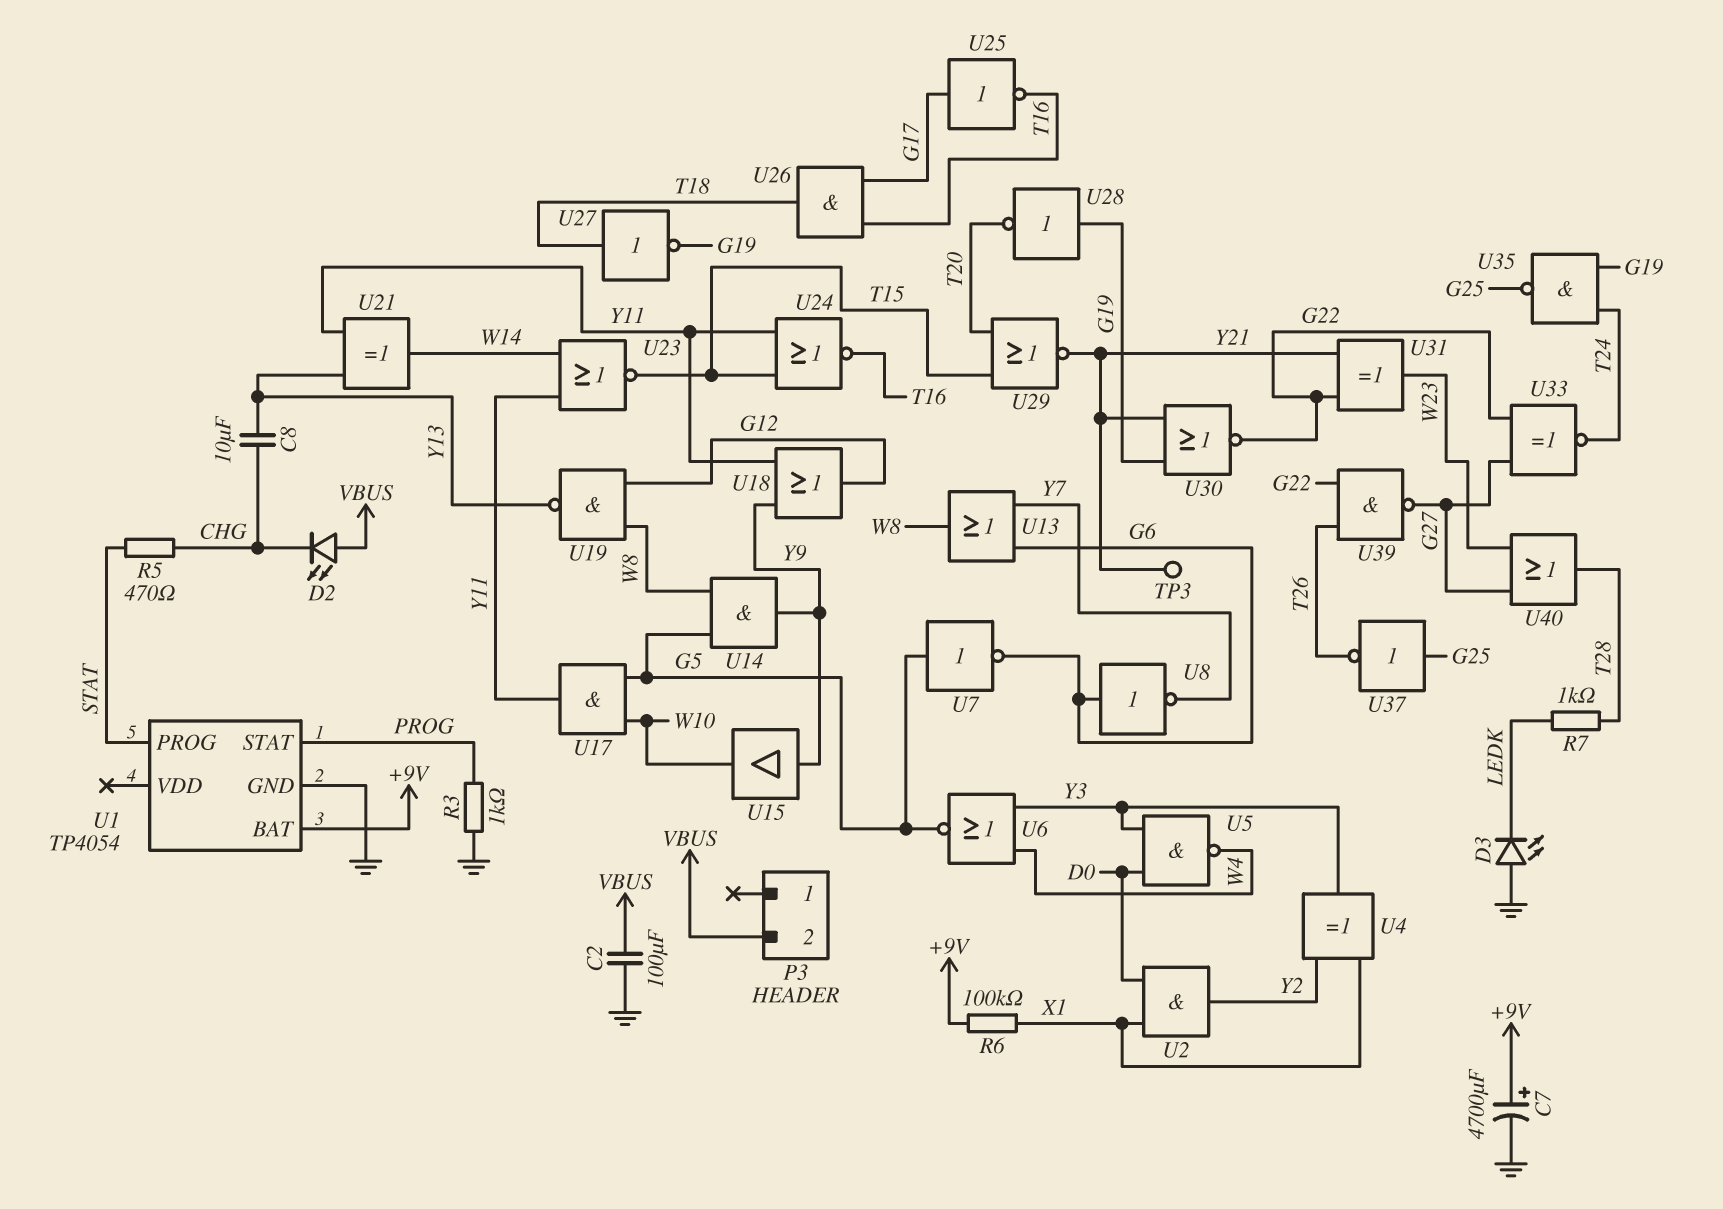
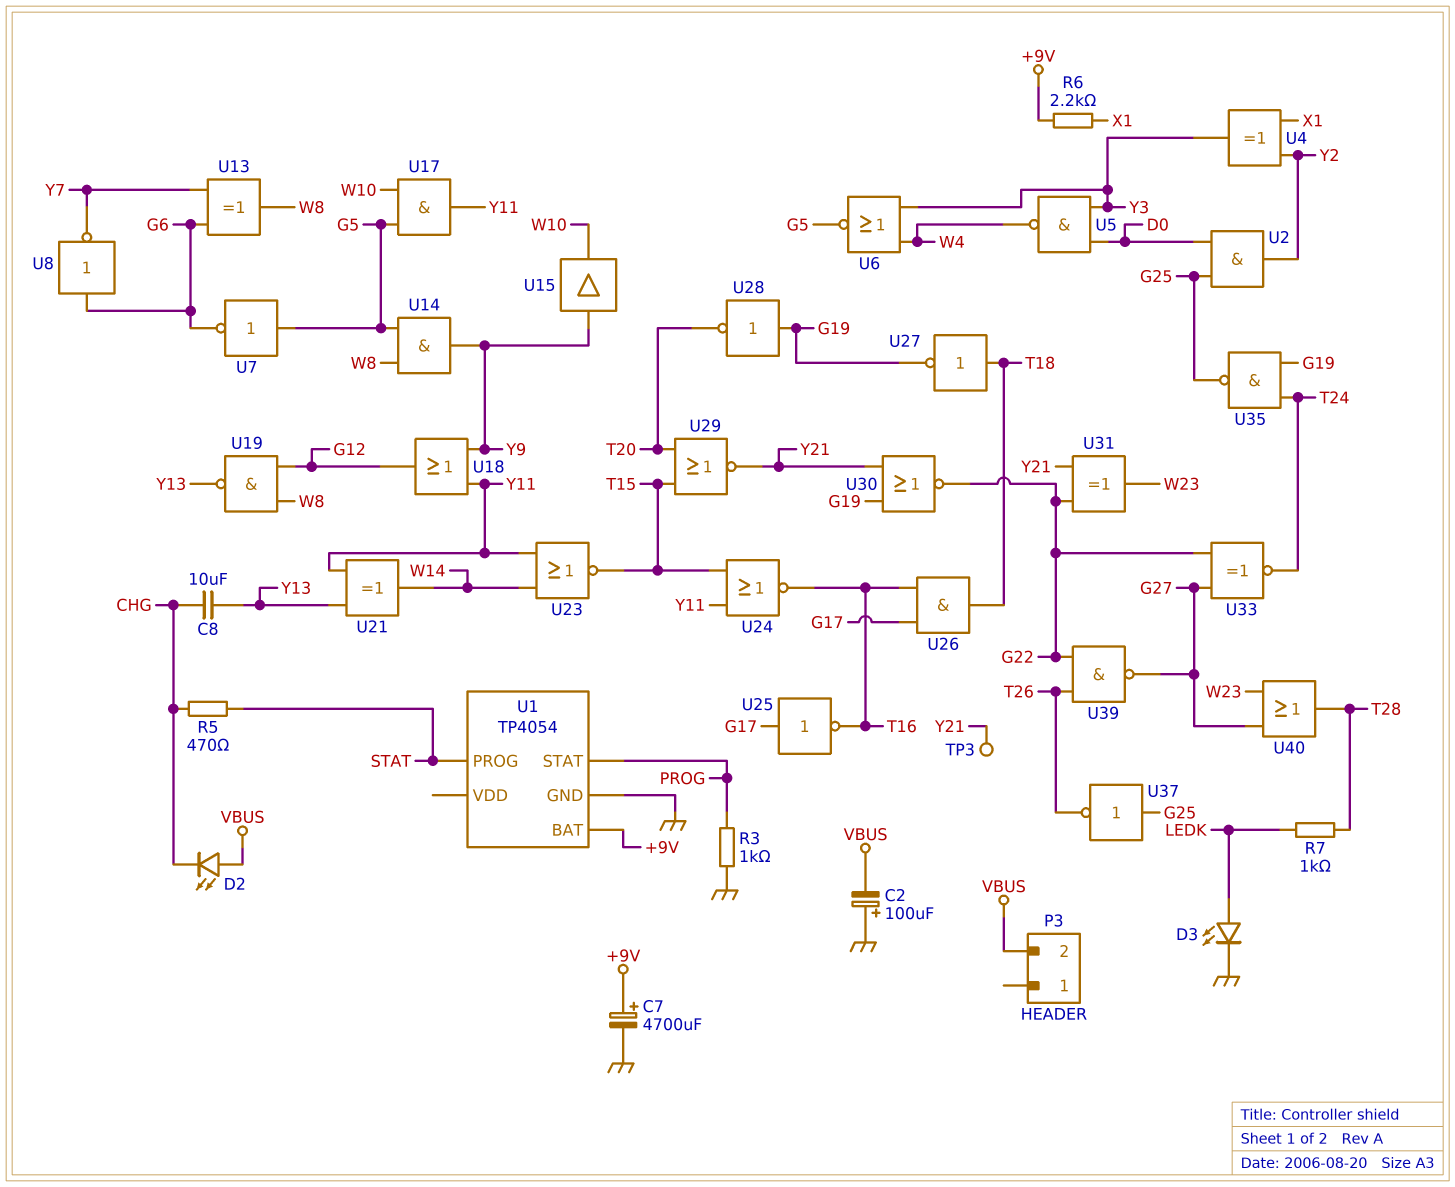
C2: 100uF (GND, VBUS) -> 100uF (plus GND, minus VBUS)
D3: LED (A GND, K LEDK) -> LED (A LEDK, K GND)
R6: 100k (+9V, X1) -> 2.2k (+9V, X1)
U2: AND (in D0, in X1, out Y2) -> AND (in D0, in G25, out Y2)
U13: OR (in G6, in Y7, out W8) -> XOR (in G6, in Y7, out W8)

